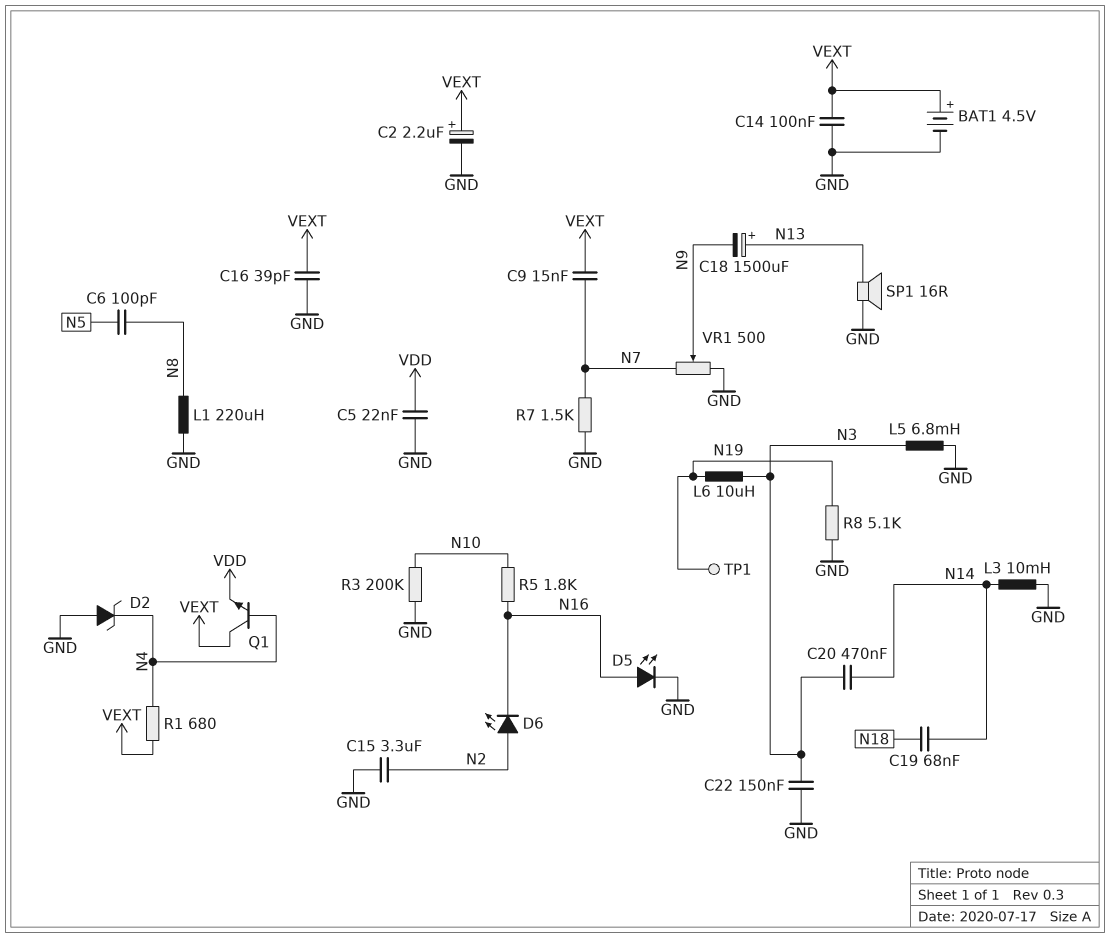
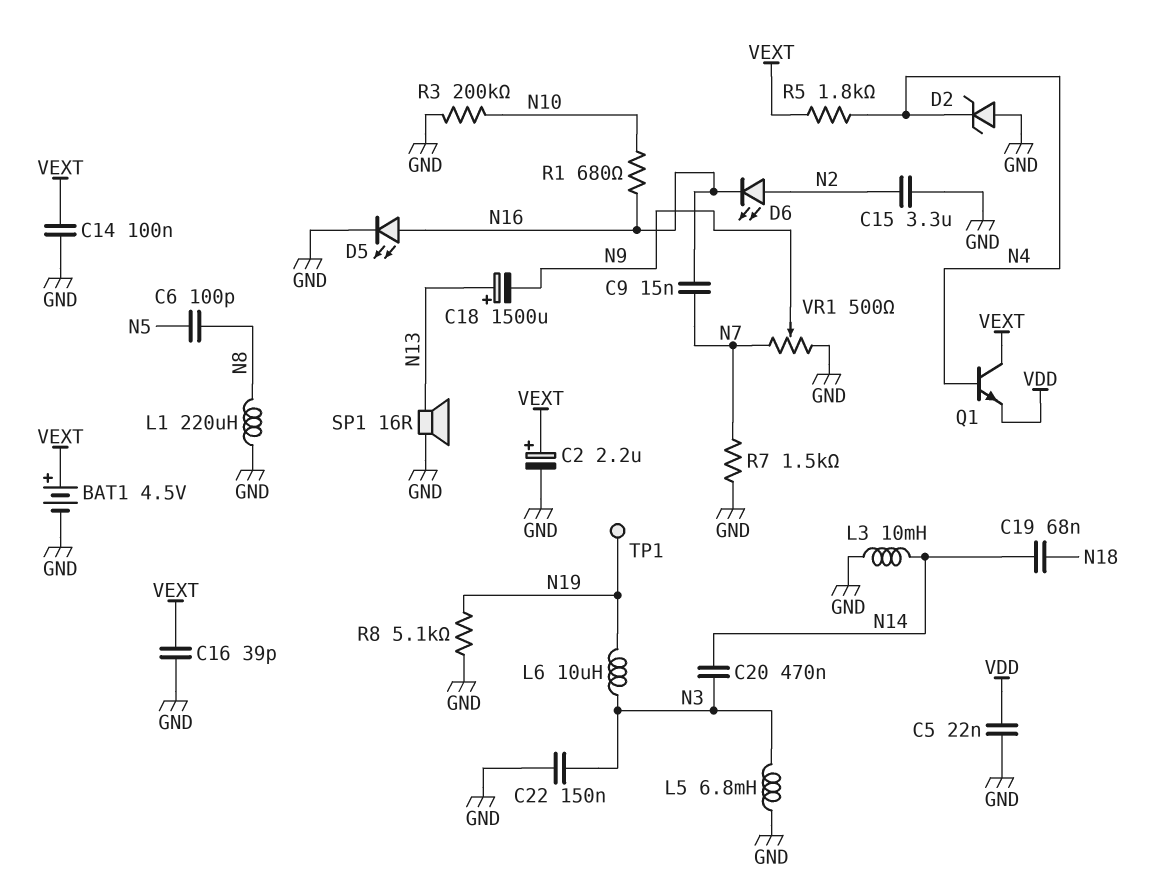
C9: 15nF (N7, VEXT) -> 15nF (N7, N16)
R1: 680 (N4, VEXT) -> 680 (N10, N16)
R5: 1.8k (N10, N16) -> 1.8k (N4, VEXT)

